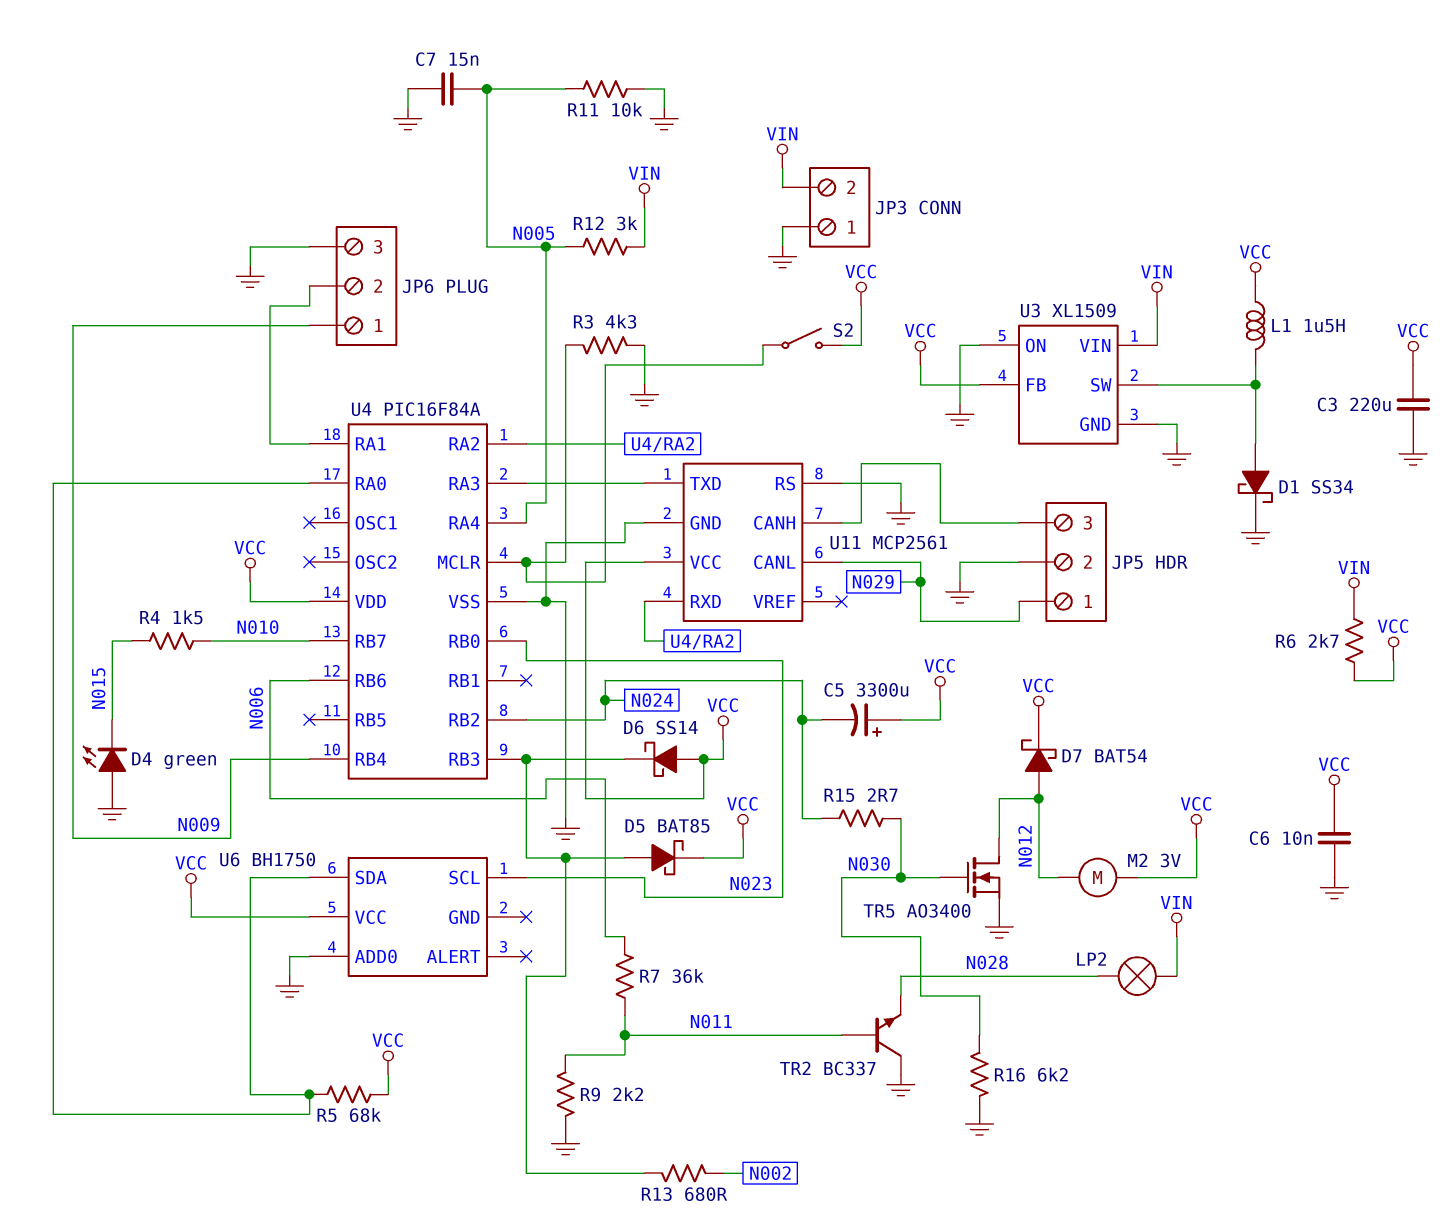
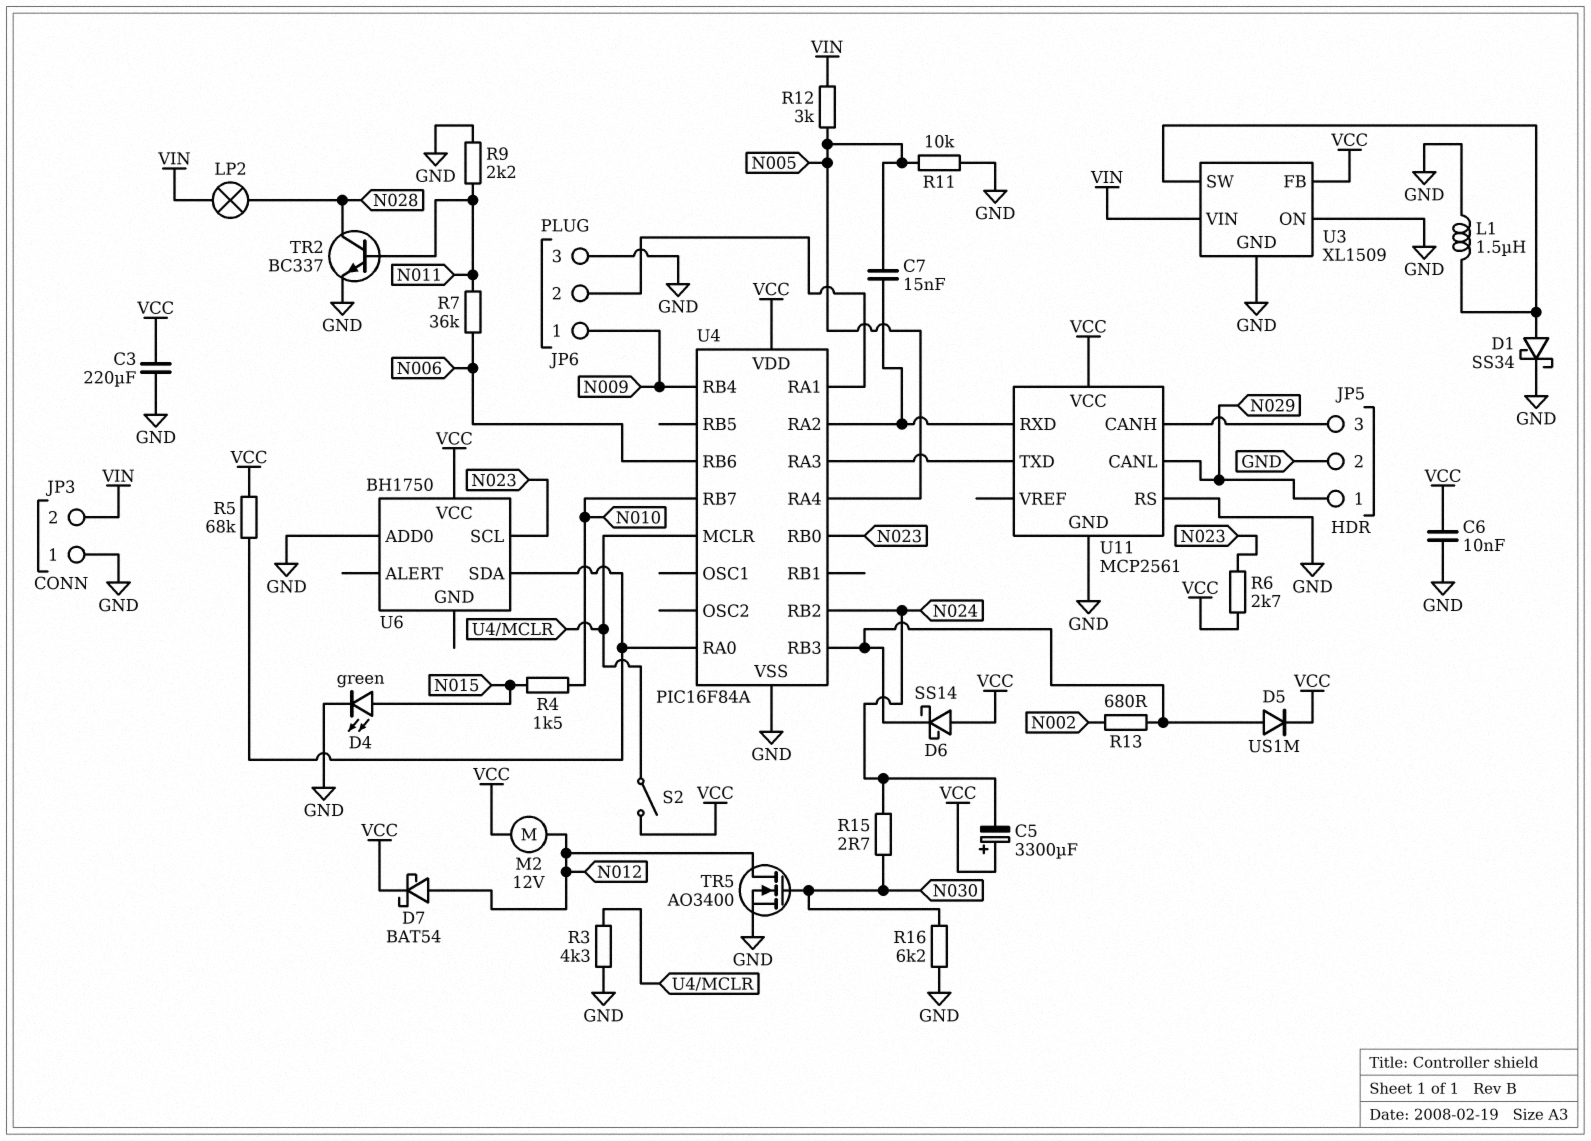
C7: 15nF (GND, N005) -> 15nF (N005, U4/RA2)
D4: LED green (A GND, K N015) -> LED green (A N015, K GND)
D5: schottky BAT85 (A U4/RB3, K VCC) -> diode US1M (A U4/RB3, K VCC)
L1: 1.5uH (U3/SW, VCC) -> 1.5uH (GND, U3/SW)
M2: motor 3V (N012, VCC) -> motor 12V (N012, VCC)
R6: 2.7k (VCC, VIN) -> 2.7k (N023, VCC)
TR2: NPN BC337 (B N011, C GND, E N028) -> NPN BC337 (B N011, C N028, E GND)

